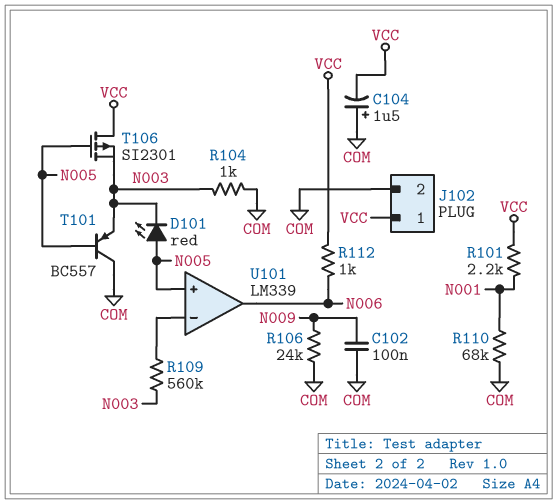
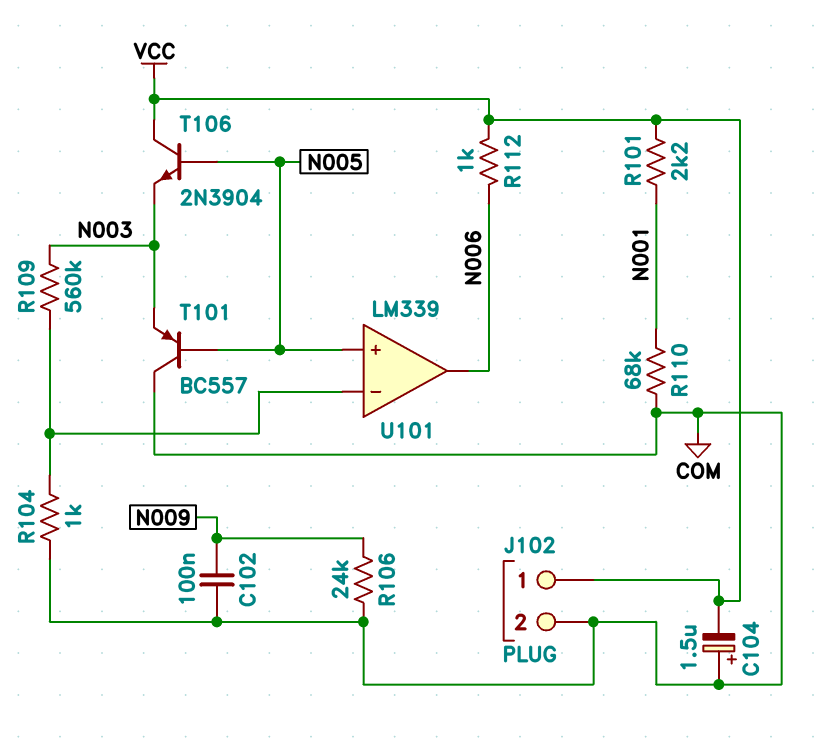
D101: LED red (A N005, K N003) -> none
R104: 1k (COM, N003) -> 1k (COM, U101/in-)
T106: PMOS SI2301 (G N005, D VCC, S N003) -> NPN 2N3904 (B N005, C VCC, E N003)

